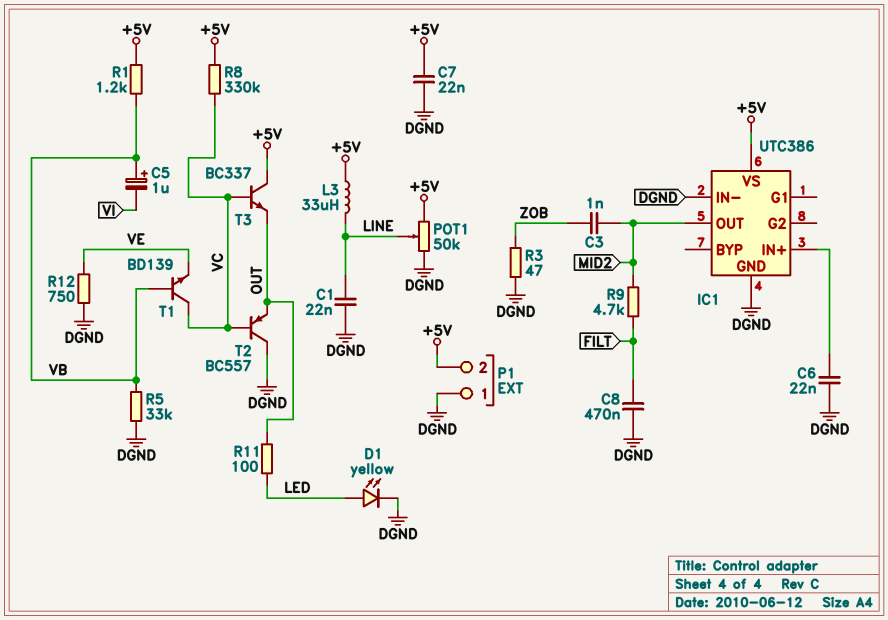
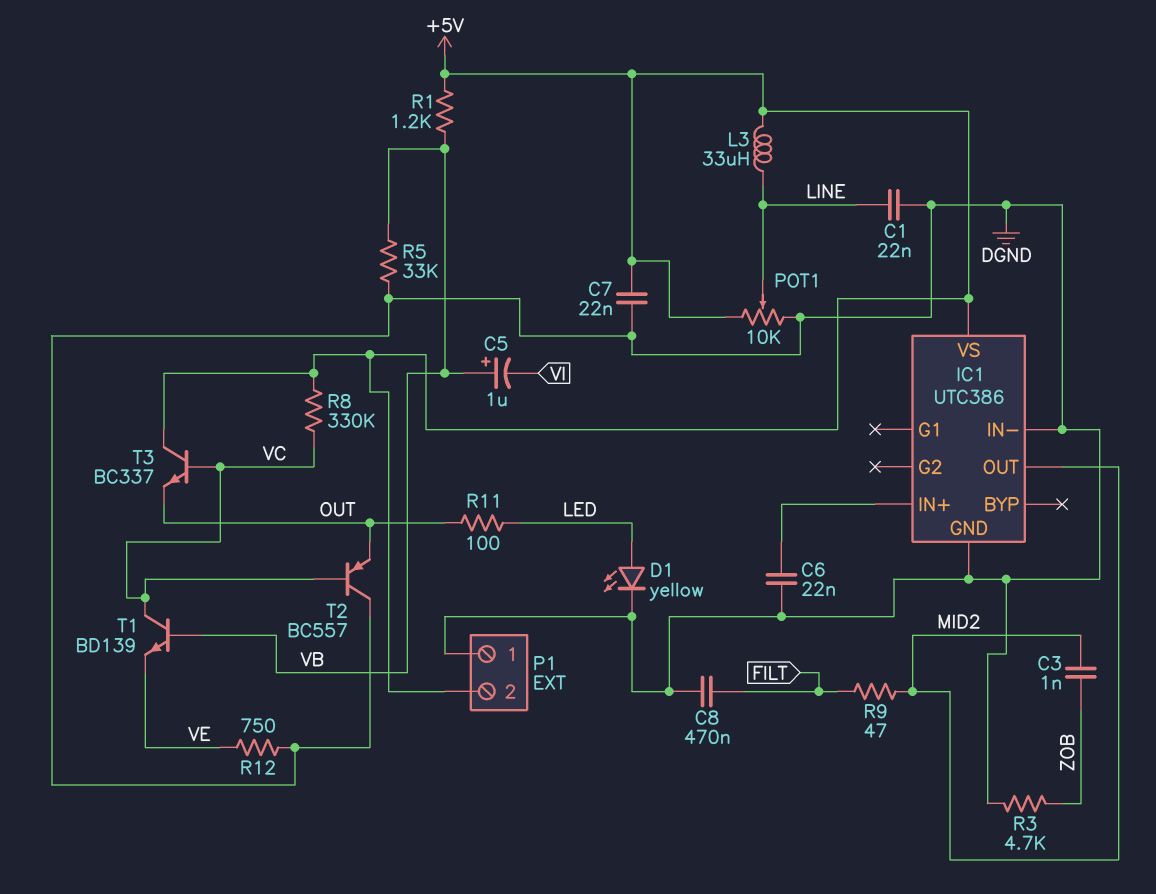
POT1: 50k (+5V, DGND, wiper LINE) -> 10k (+5V, DGND, wiper LINE)
R3: 47 (DGND, ZOB) -> 4.7k (DGND, ZOB)
R9: 4.7k (FILT, MID2) -> 47 (FILT, MID2)

